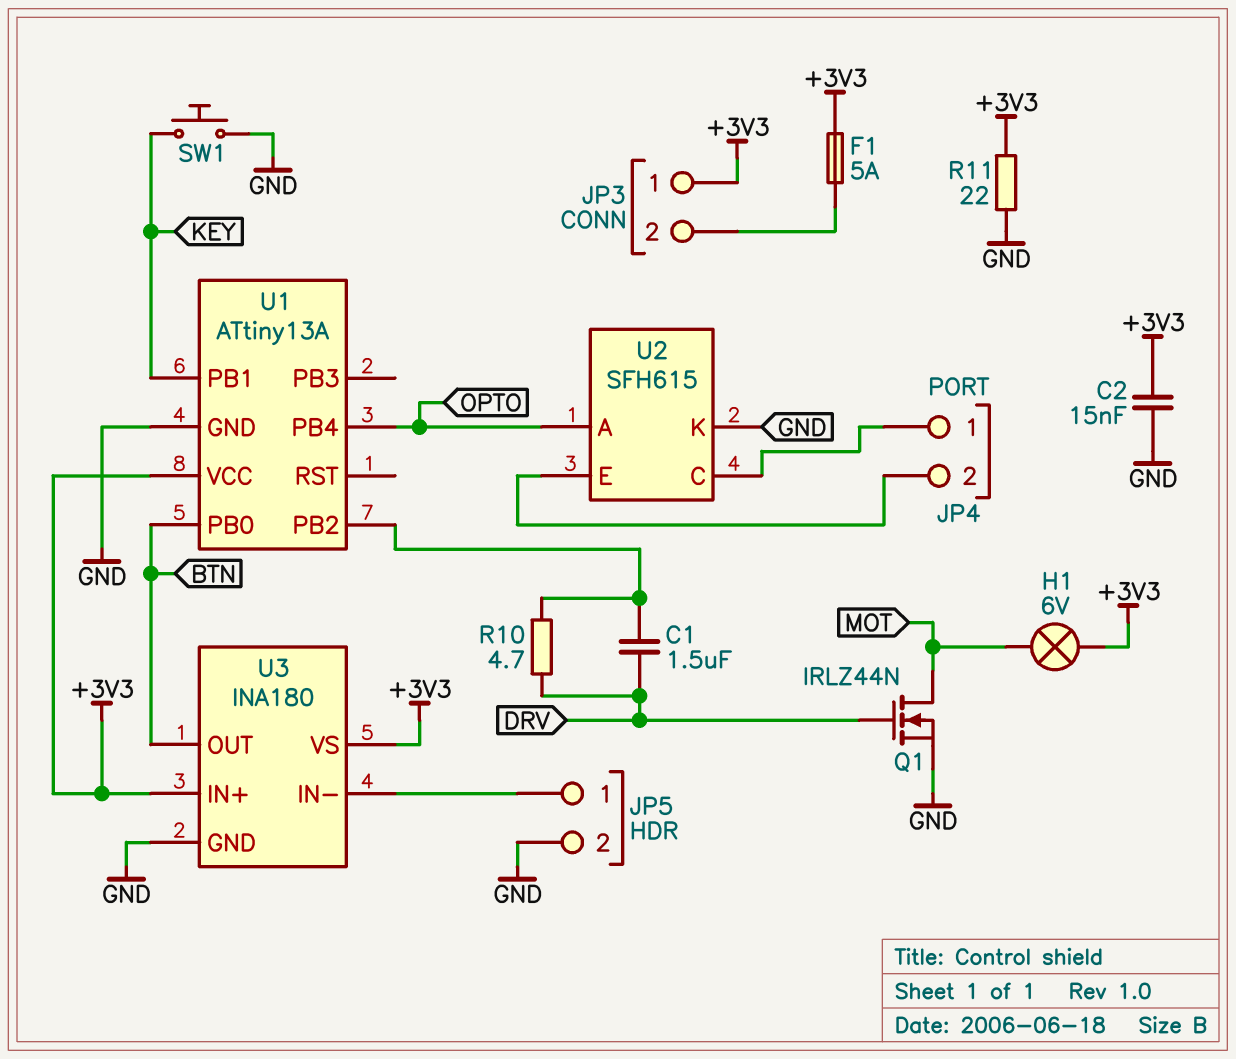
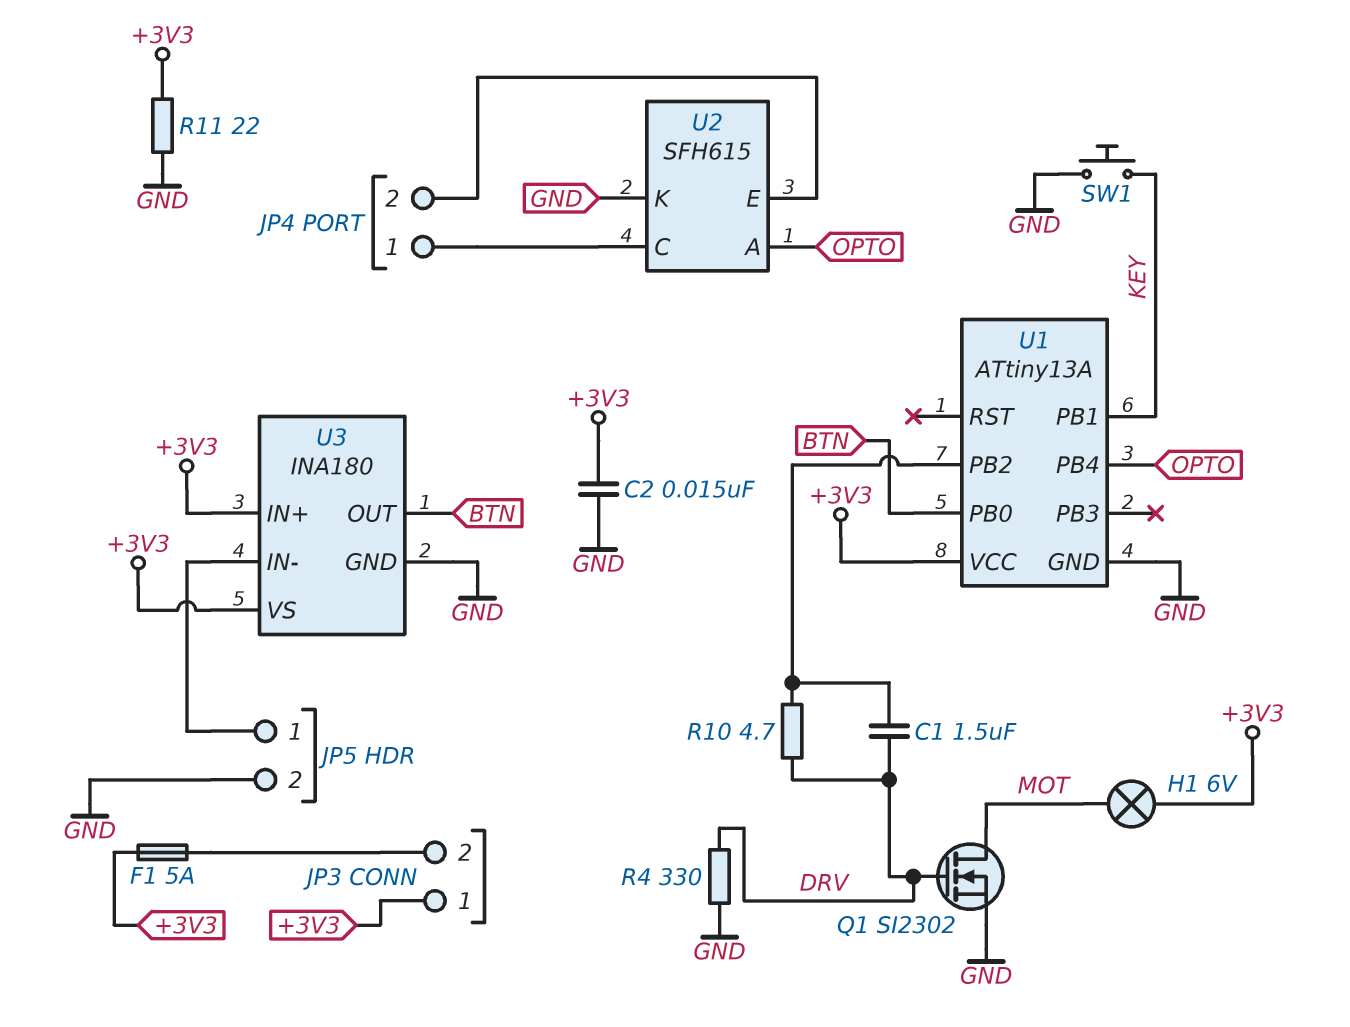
Q1: NMOS IRLZ44N (G DRV, D MOT, S GND) -> NMOS SI2302 (G DRV, D MOT, S GND)
R4: none -> 330 (DRV, GND)

